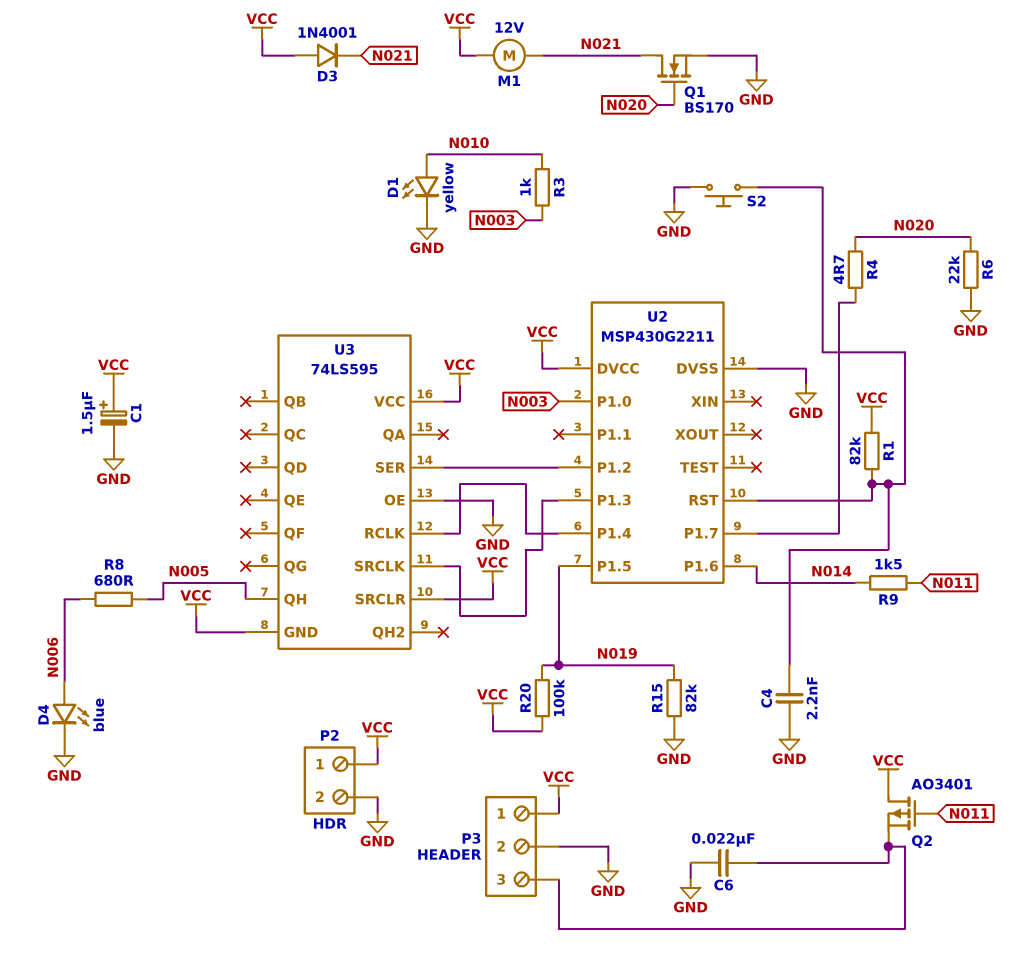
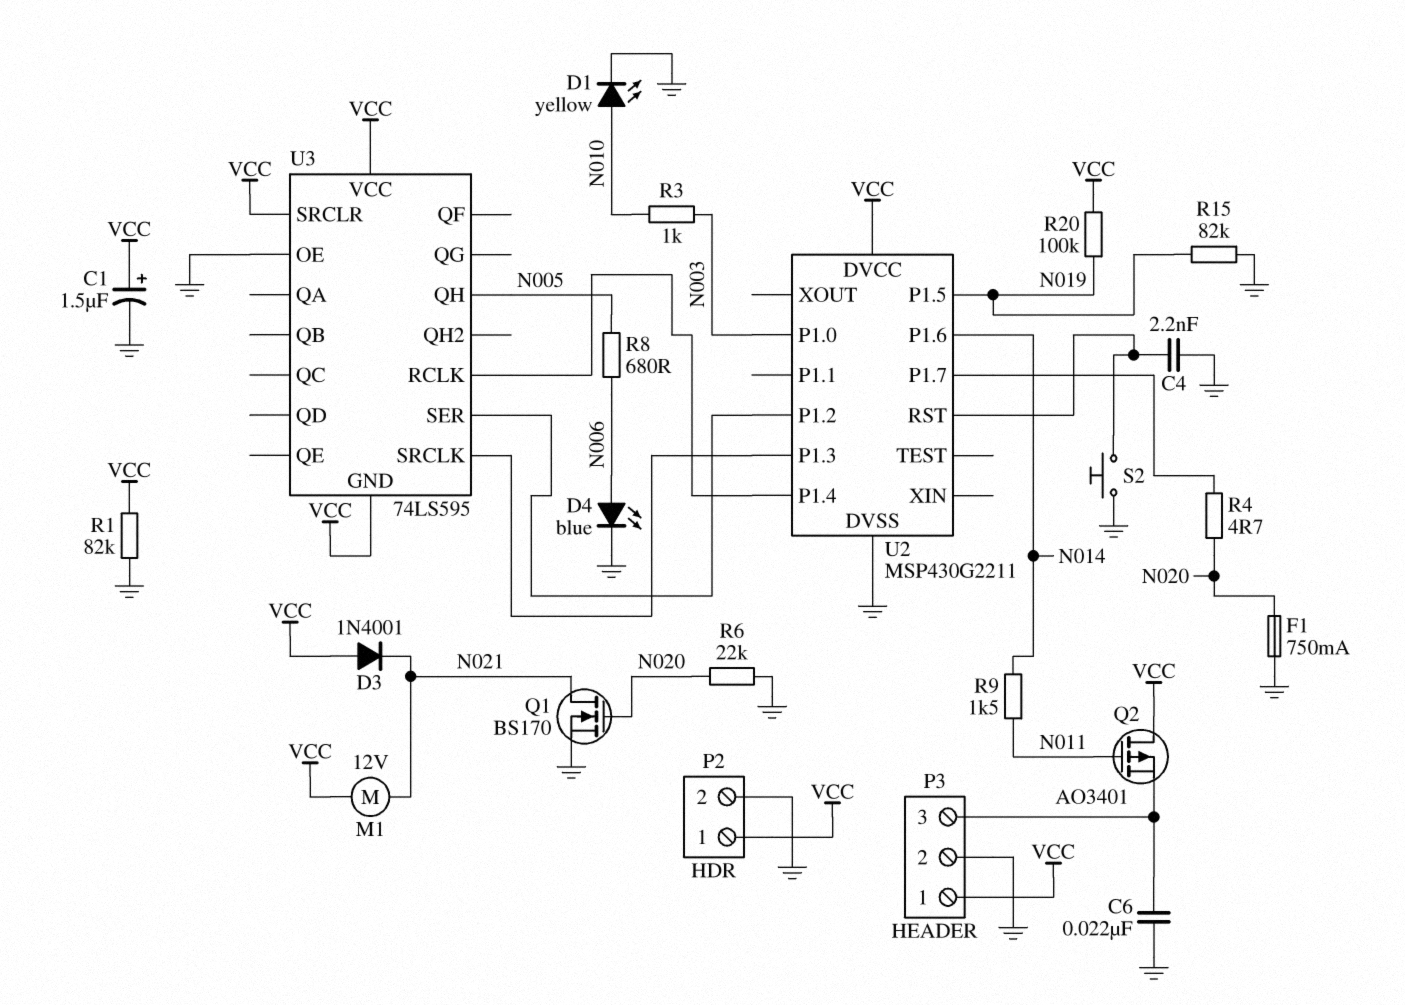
F1: none -> 750mA (GND, N020)
R1: 82k (U2/RST, VCC) -> 82k (GND, VCC)

